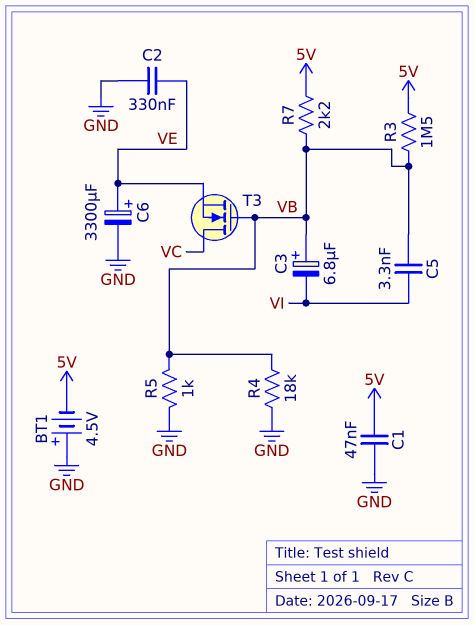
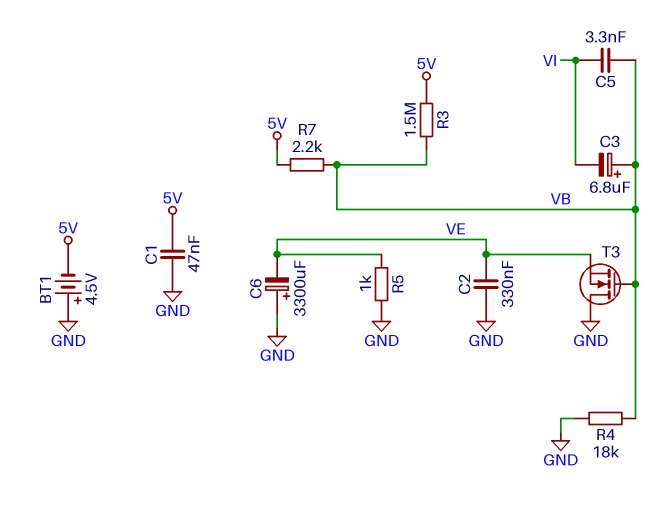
C6: 3300uF (plus VE, minus GND) -> 3300uF (plus GND, minus VE)
R5: 1k (GND, VB) -> 1k (GND, VE)
T3: NMOS (G VB, D VC, S VE) -> NMOS (G VB, D GND, S VE)

